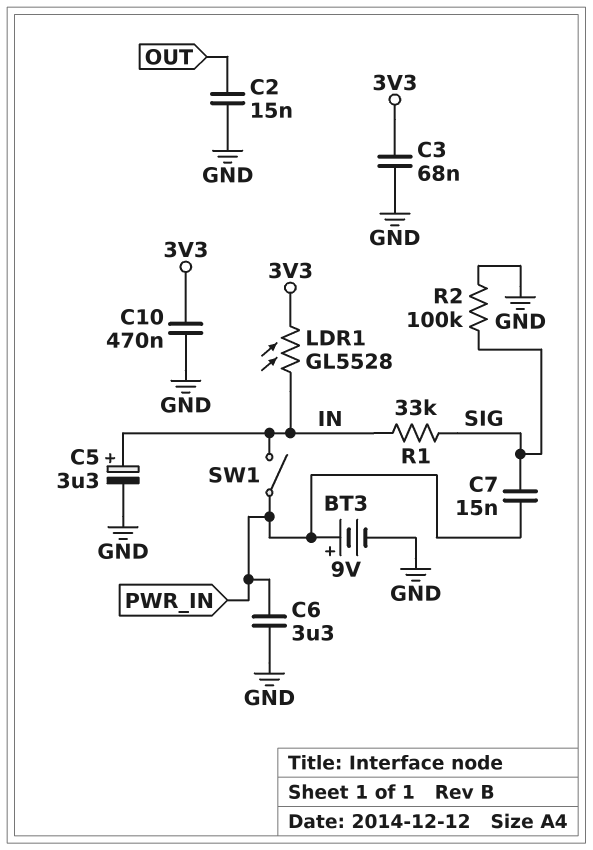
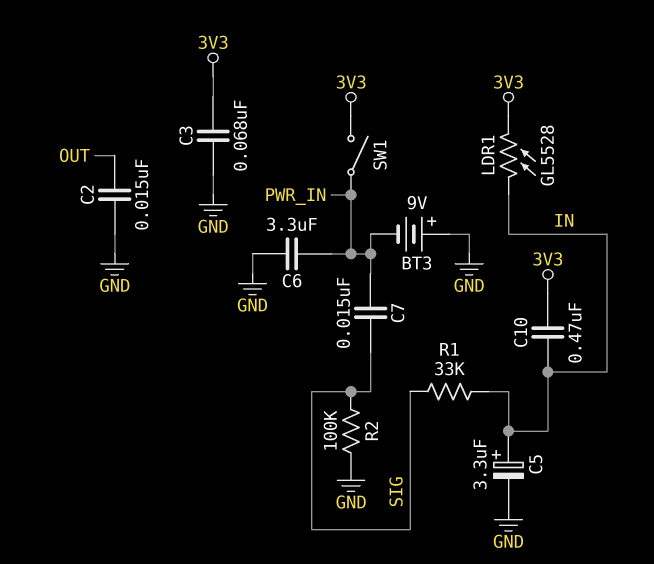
BT3: 9V (plus PWR_IN, minus GND) -> 9V (plus GND, minus PWR_IN)
C10: 470nF (3V3, GND) -> 470nF (3V3, IN)
SW1: switch (IN, PWR_IN) -> switch (3V3, PWR_IN)

